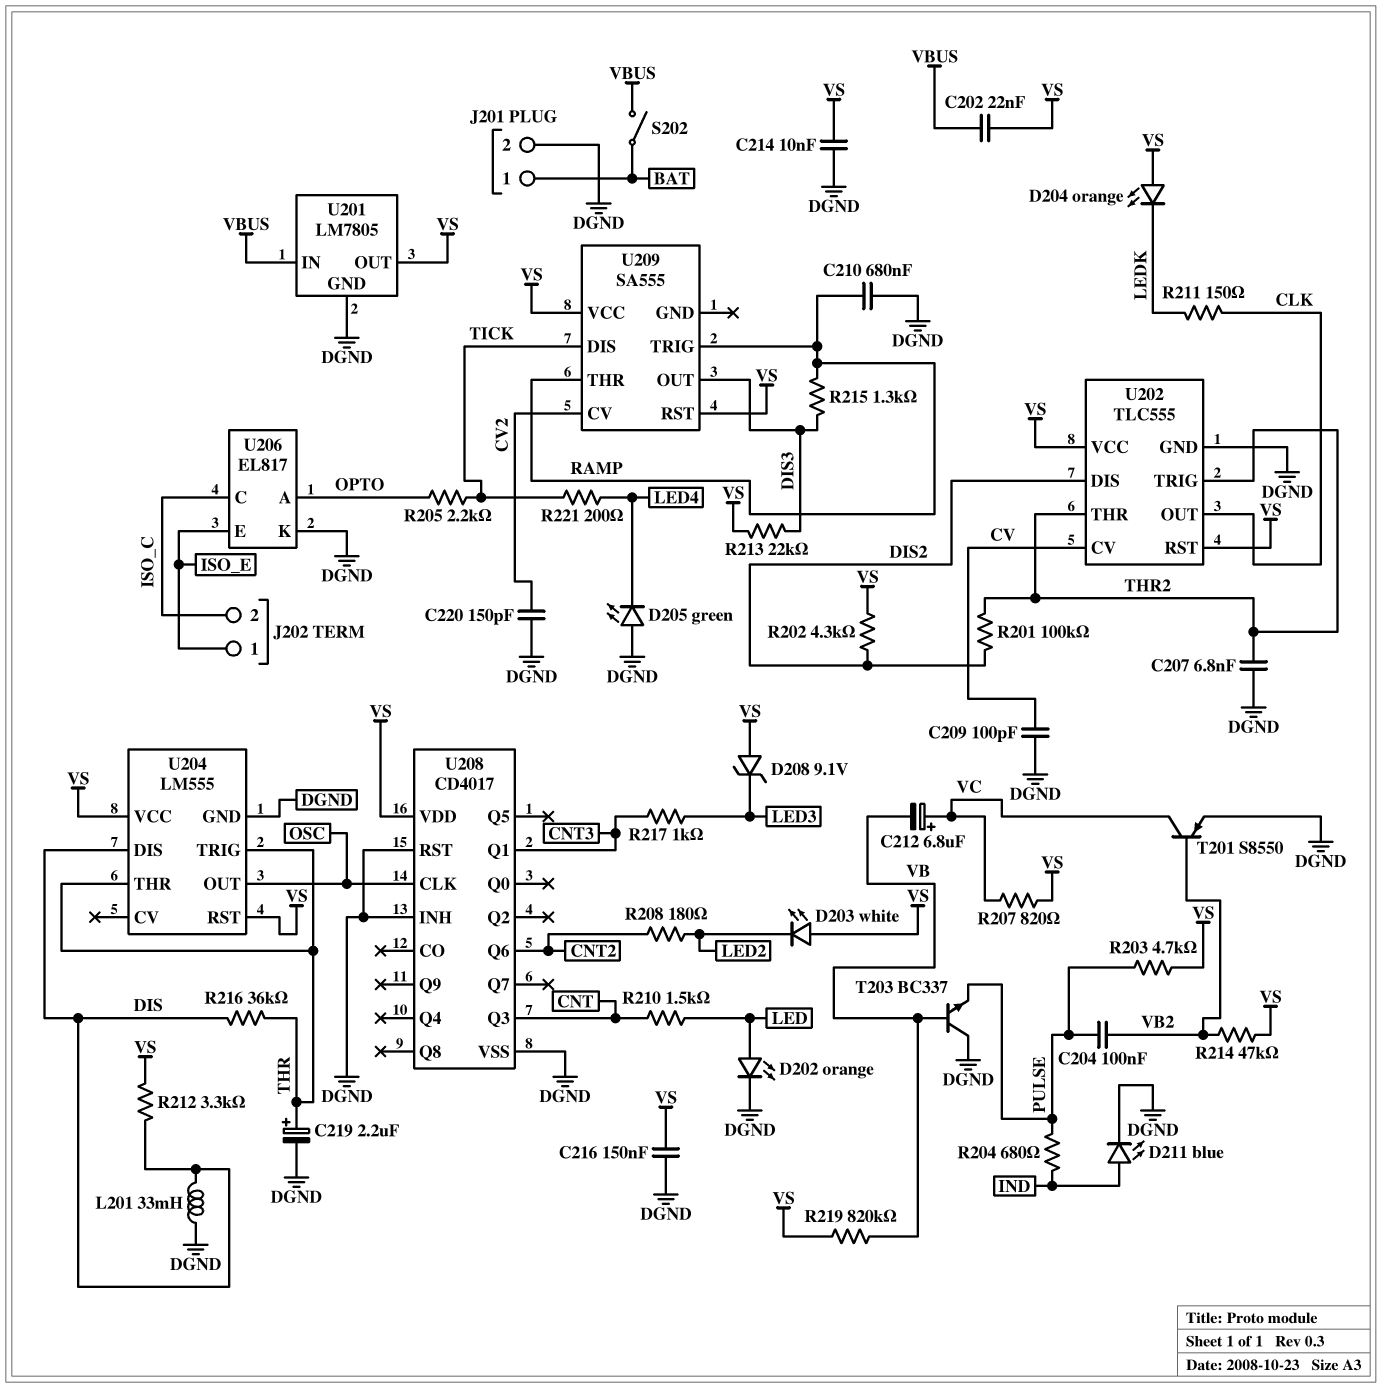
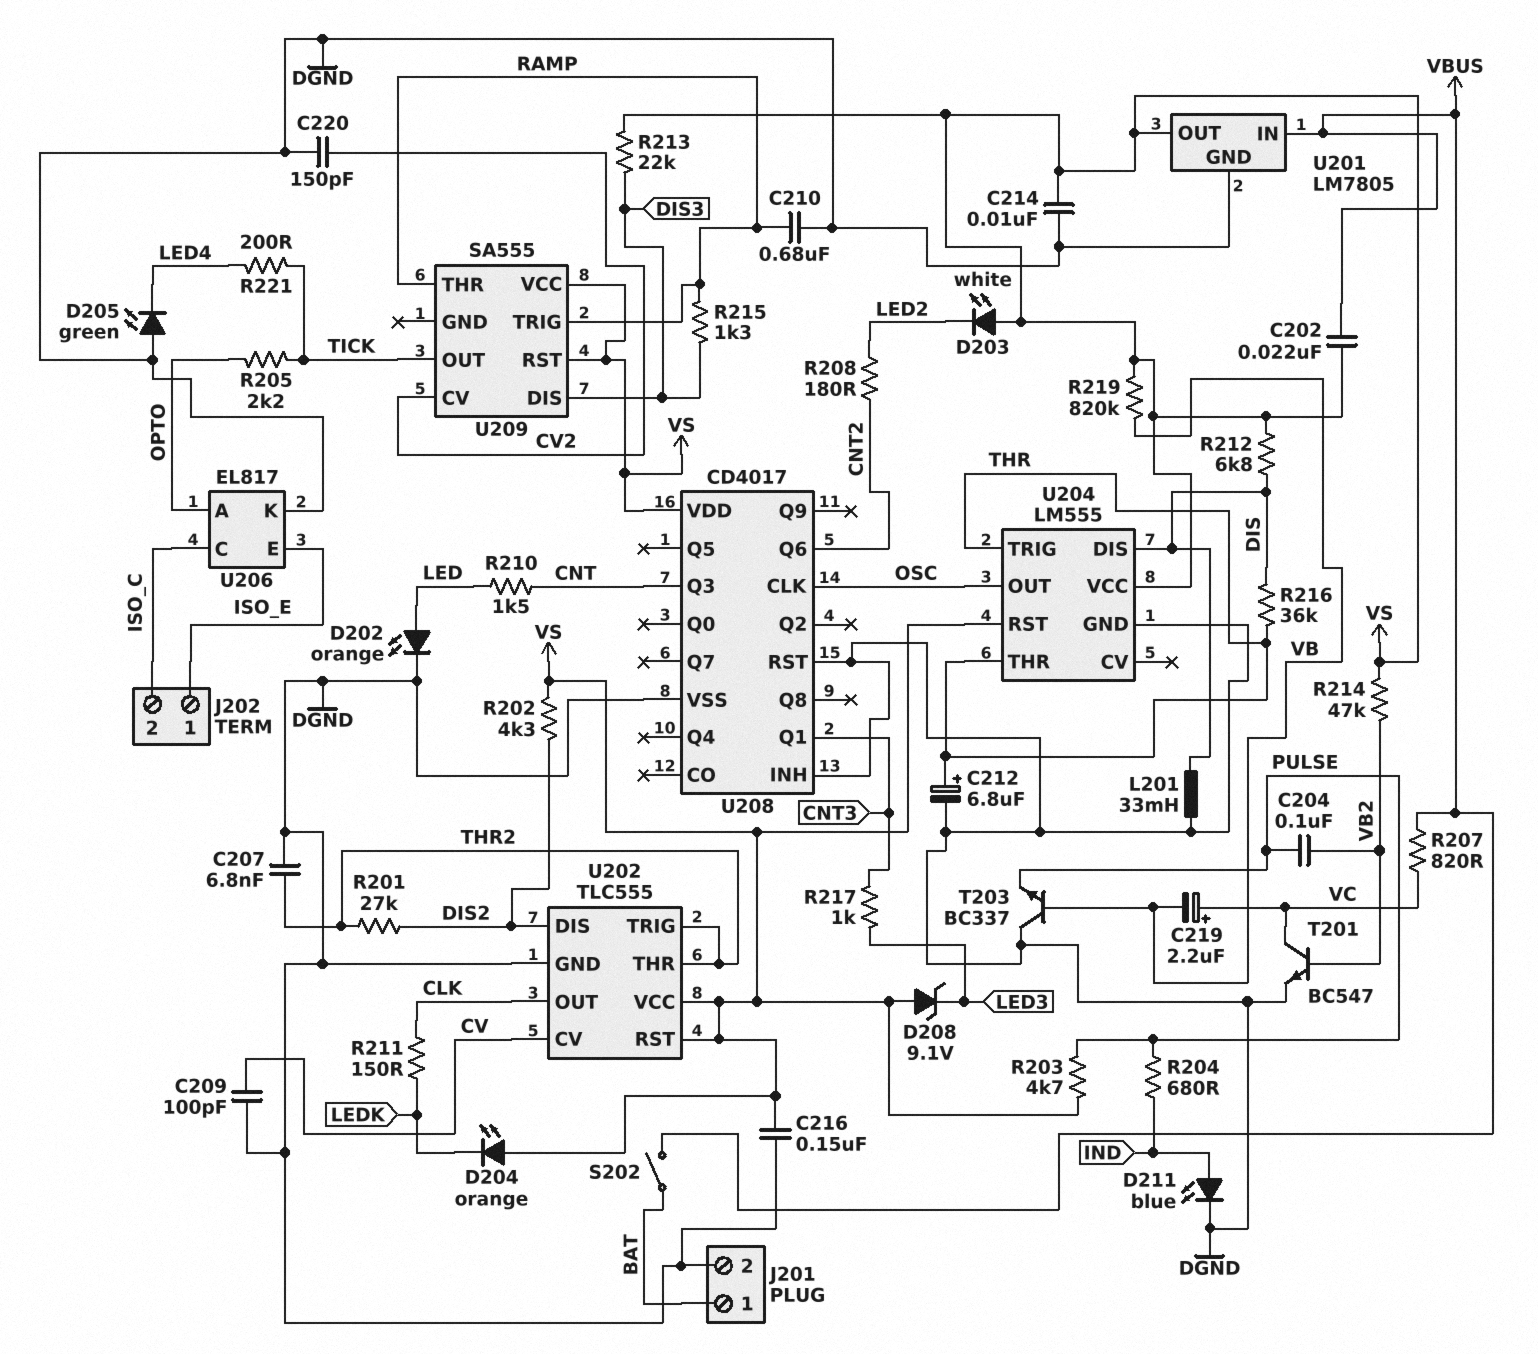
C212: 6.8uF (plus VC, minus VB) -> 6.8uF (plus THR, minus DGND)
C219: 2.2uF (plus THR, minus DGND) -> 2.2uF (plus VC, minus VB)
R201: 100k (DIS2, THR2) -> 27k (DIS2, THR2)
R207: 820 (VC, VS) -> 820 (VBUS, VC)
R212: 3.3k (DIS, VS) -> 6.8k (DIS, VS)
T201: PNP S8550 (B VB2, C VC, E DGND) -> NPN BC547 (B VB2, C VC, E DGND)
U209 pin DIS: TICK -> DIS3
U209 pin OUT: DIS3 -> TICK

